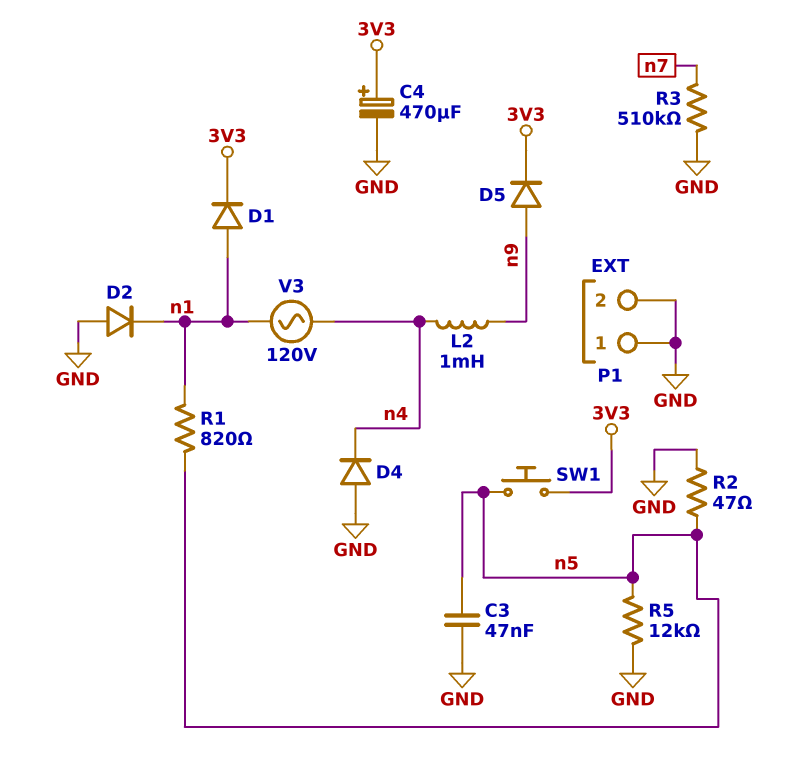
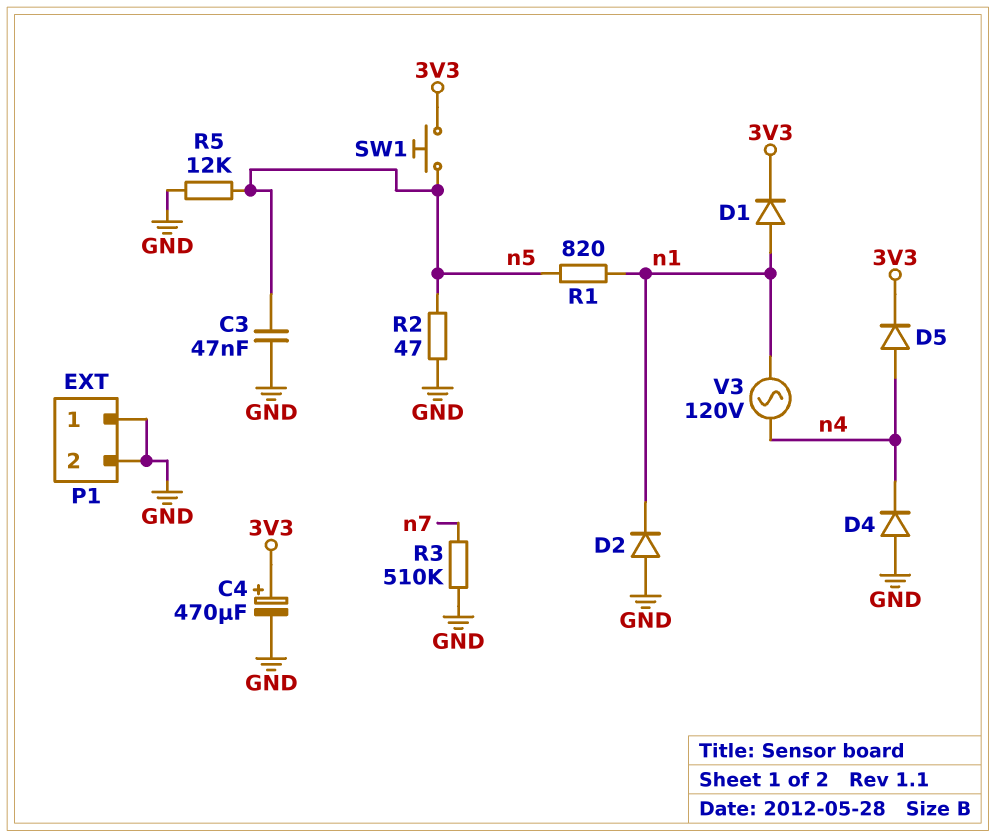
D5: diode (A n9, K 3V3) -> diode (A n4, K 3V3)
L2: 1mH (n4, n9) -> none

